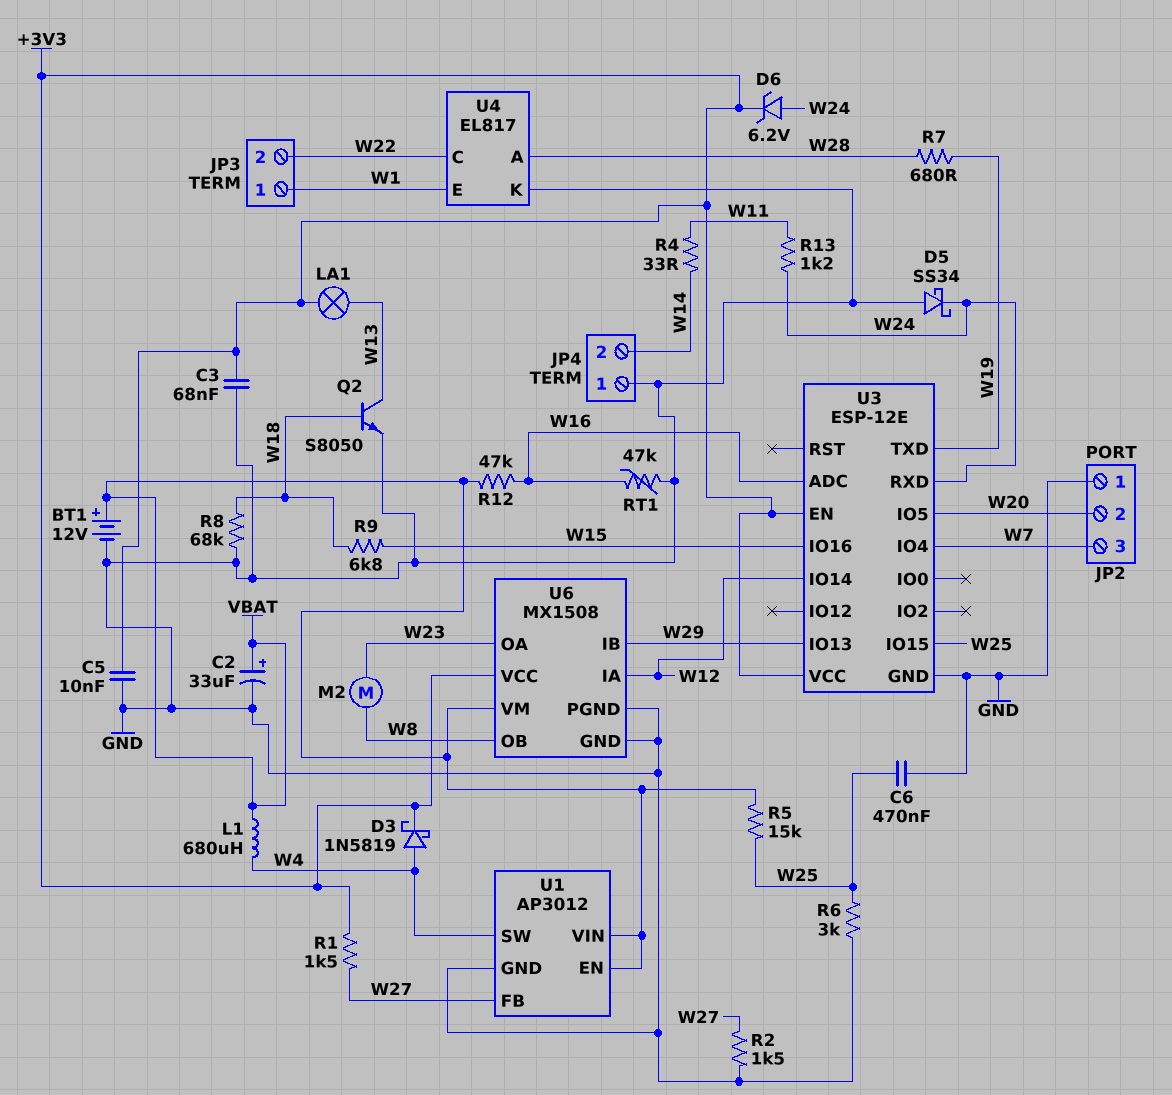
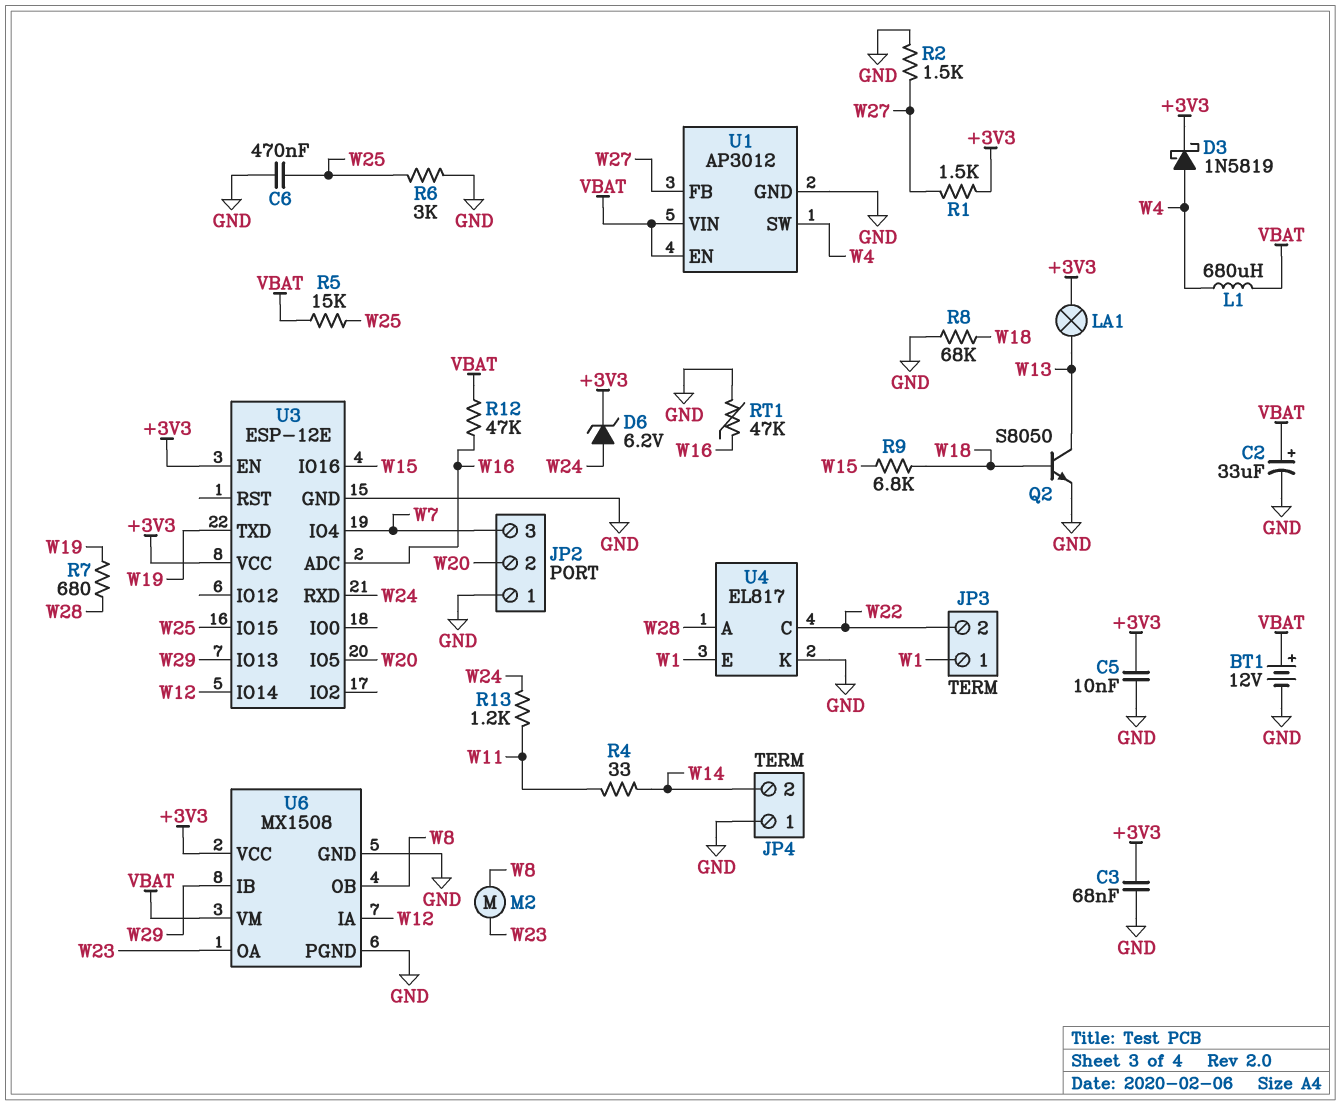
D5: schottky SS34 (A GND, K W24) -> none

